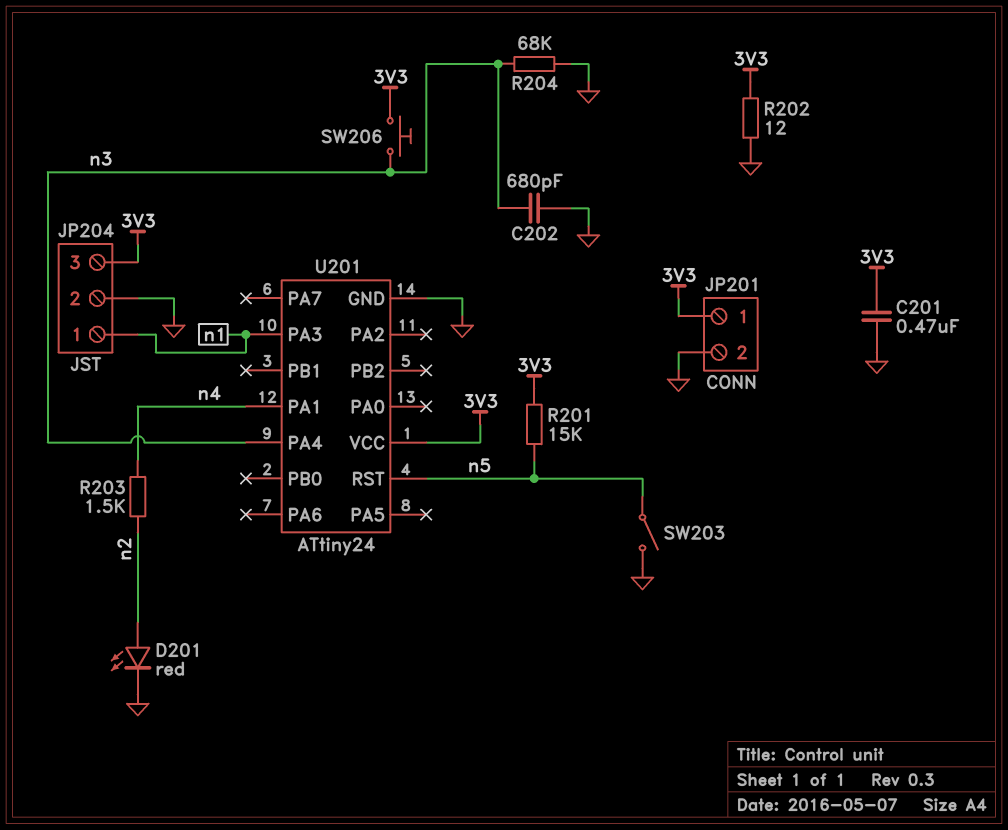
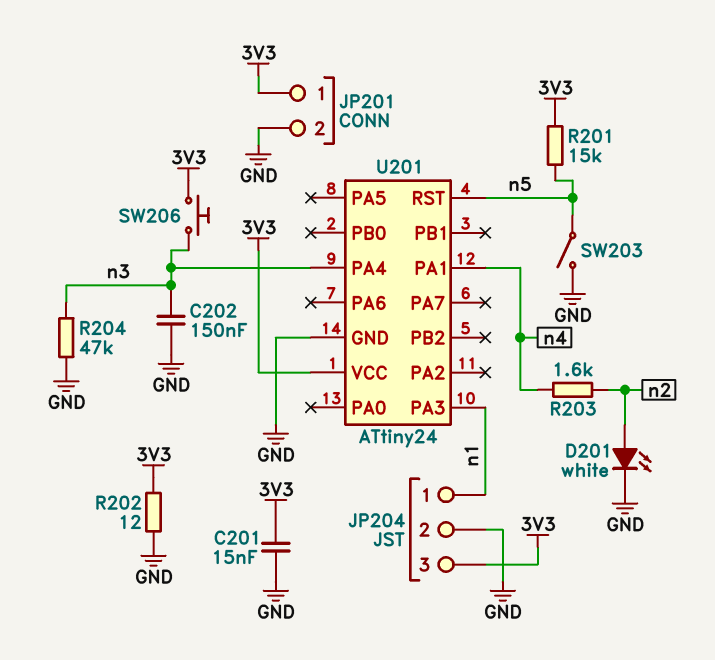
C201: 470nF (3V3, GND) -> 15nF (3V3, GND)
C202: 680pF (GND, n3) -> 150nF (GND, n3)
D201: LED red (A n2, K GND) -> LED white (A n2, K GND)
R203: 1.5k (n2, n4) -> 1.6k (n2, n4)
R204: 68k (GND, n3) -> 47k (GND, n3)

